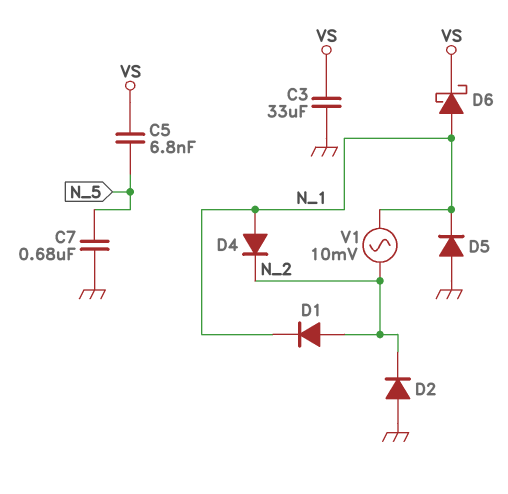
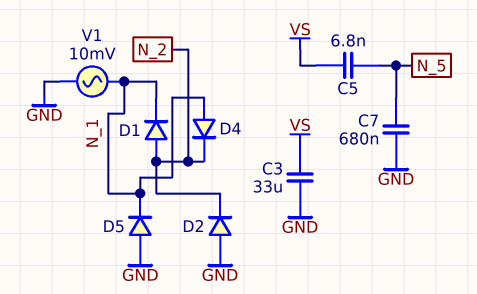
D6: schottky (A N_1, K VS) -> none
V1: AC 10mV (N_1, N_2) -> AC 10mV (GND, N_1)

